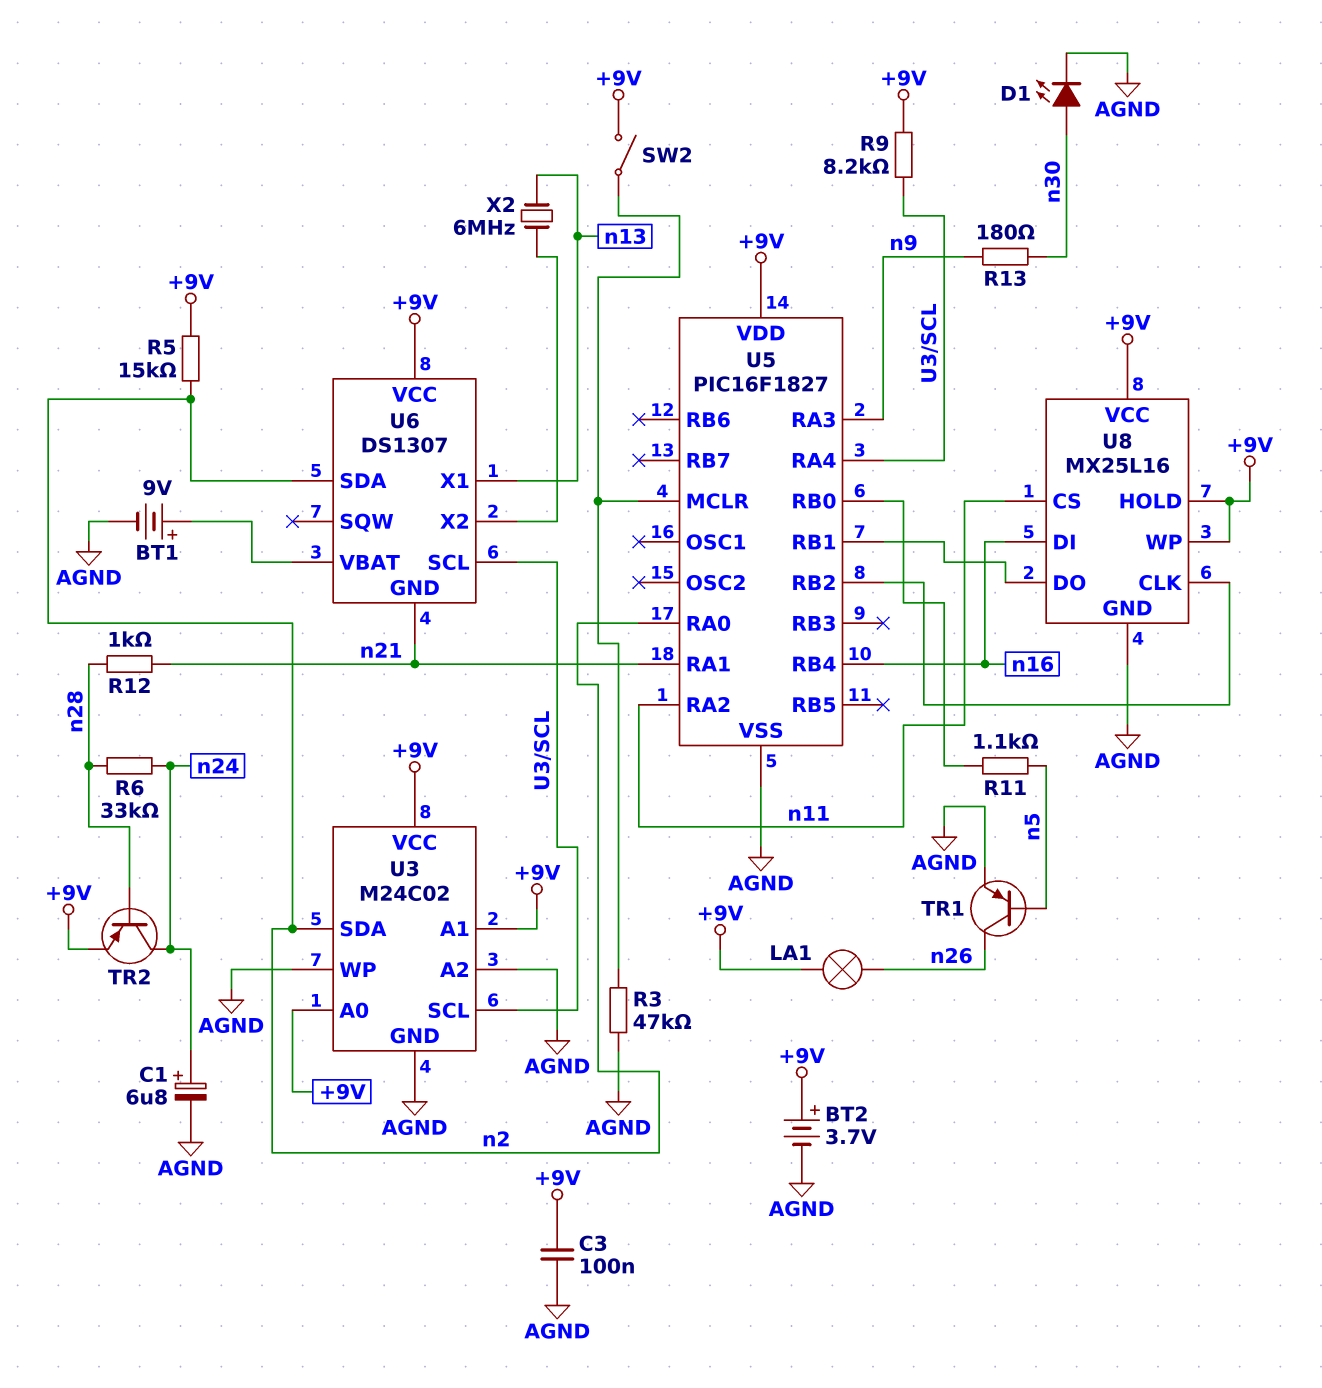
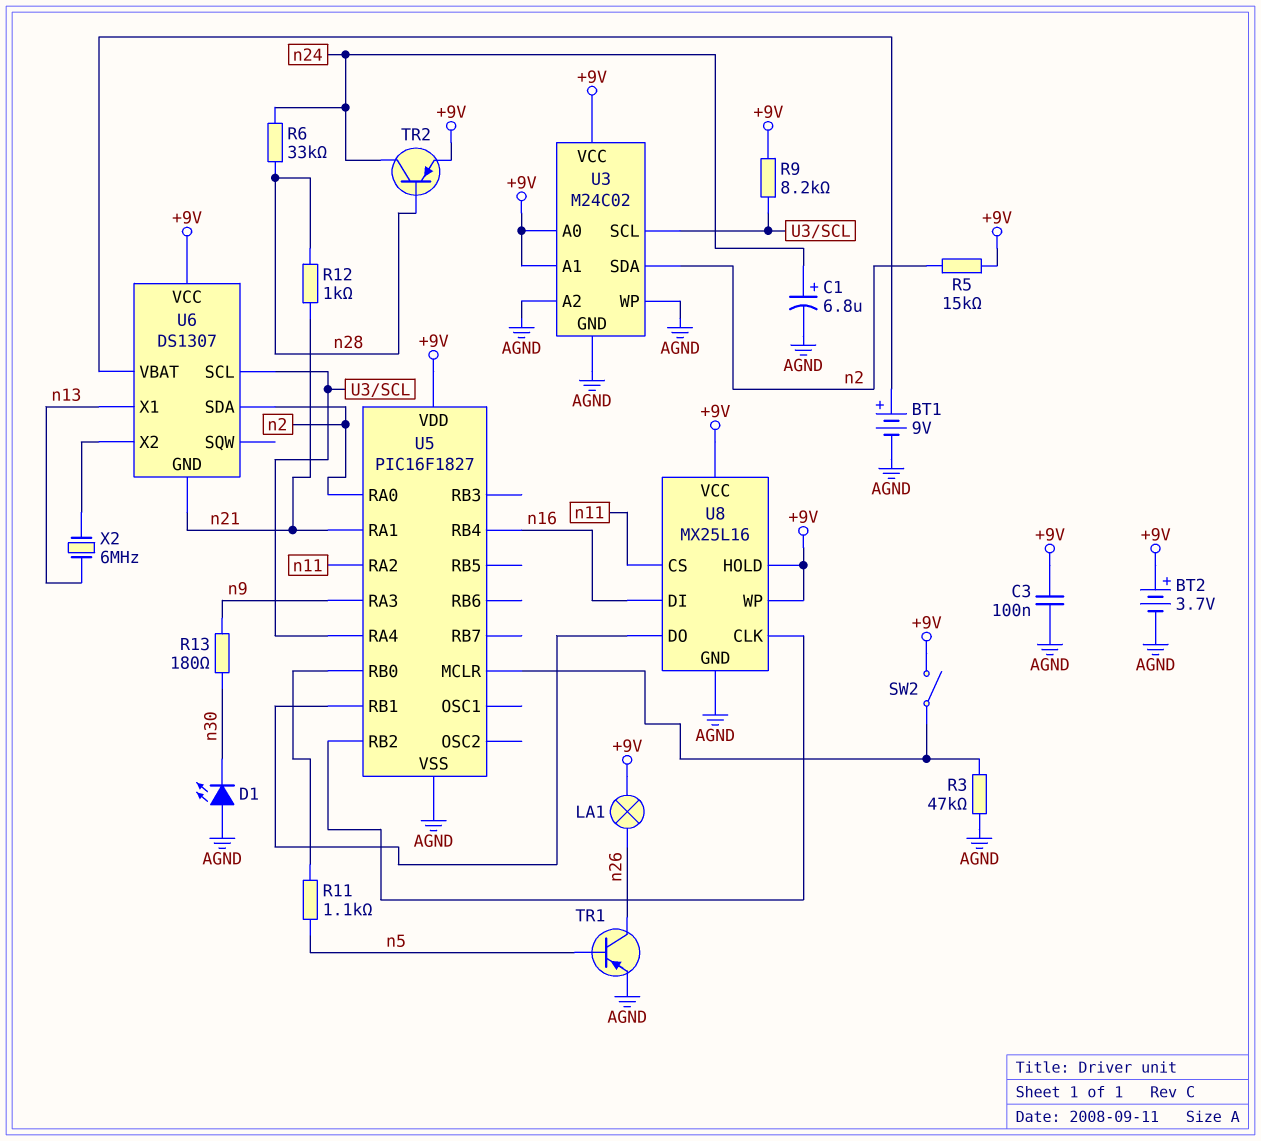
D1: LED (A n30, K AGND) -> LED (A AGND, K n30)

